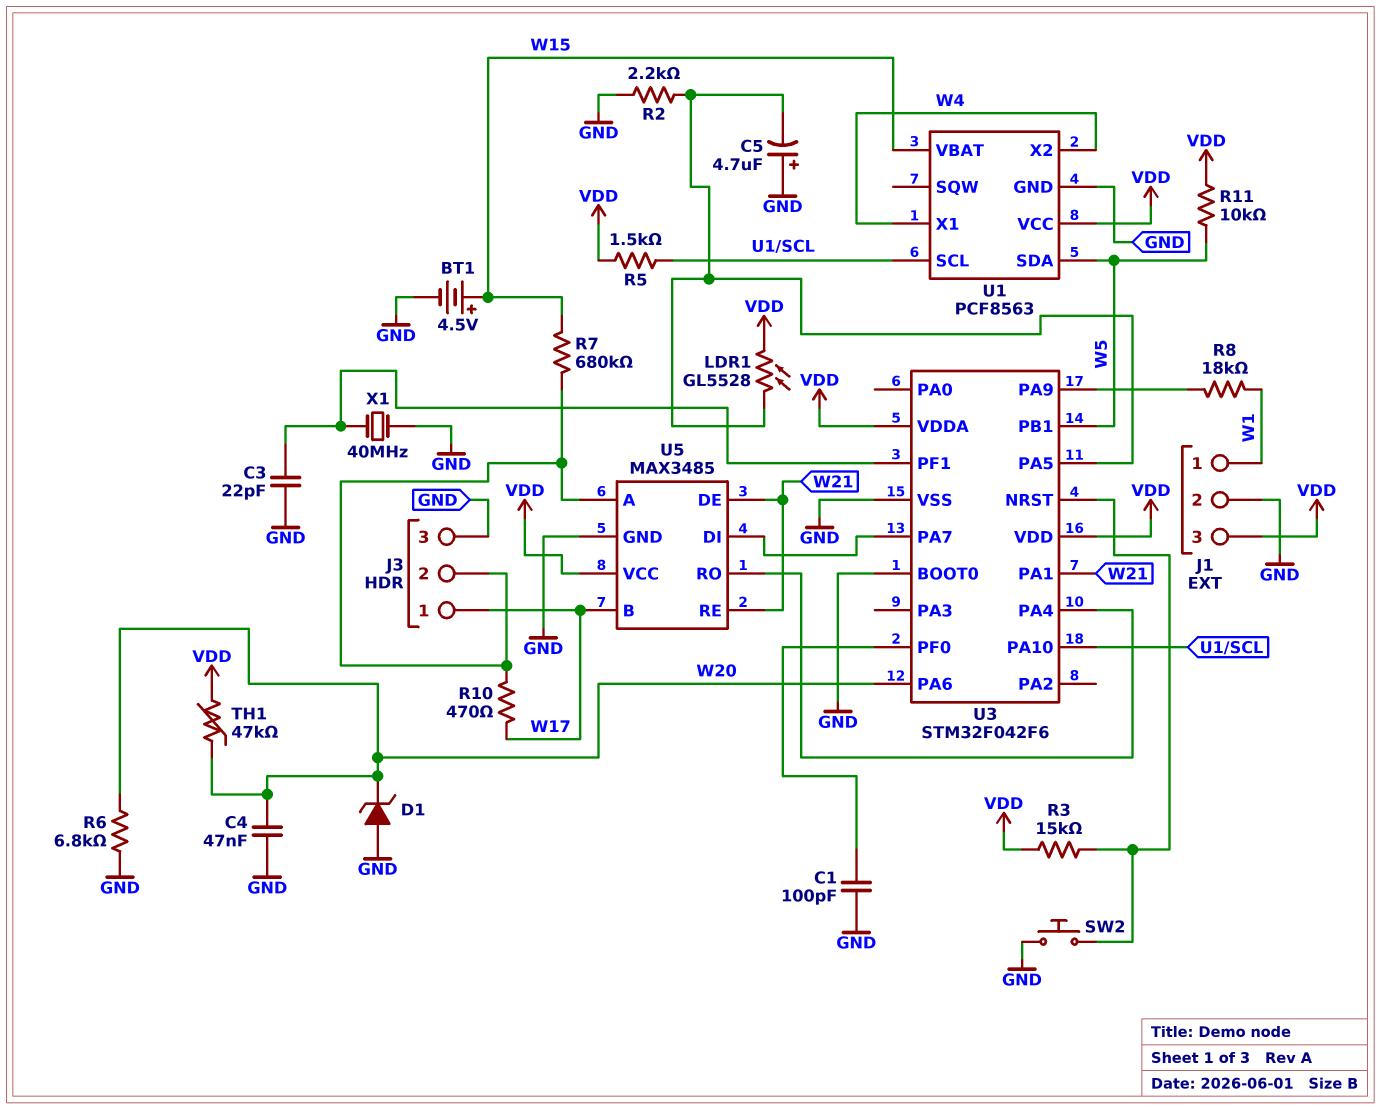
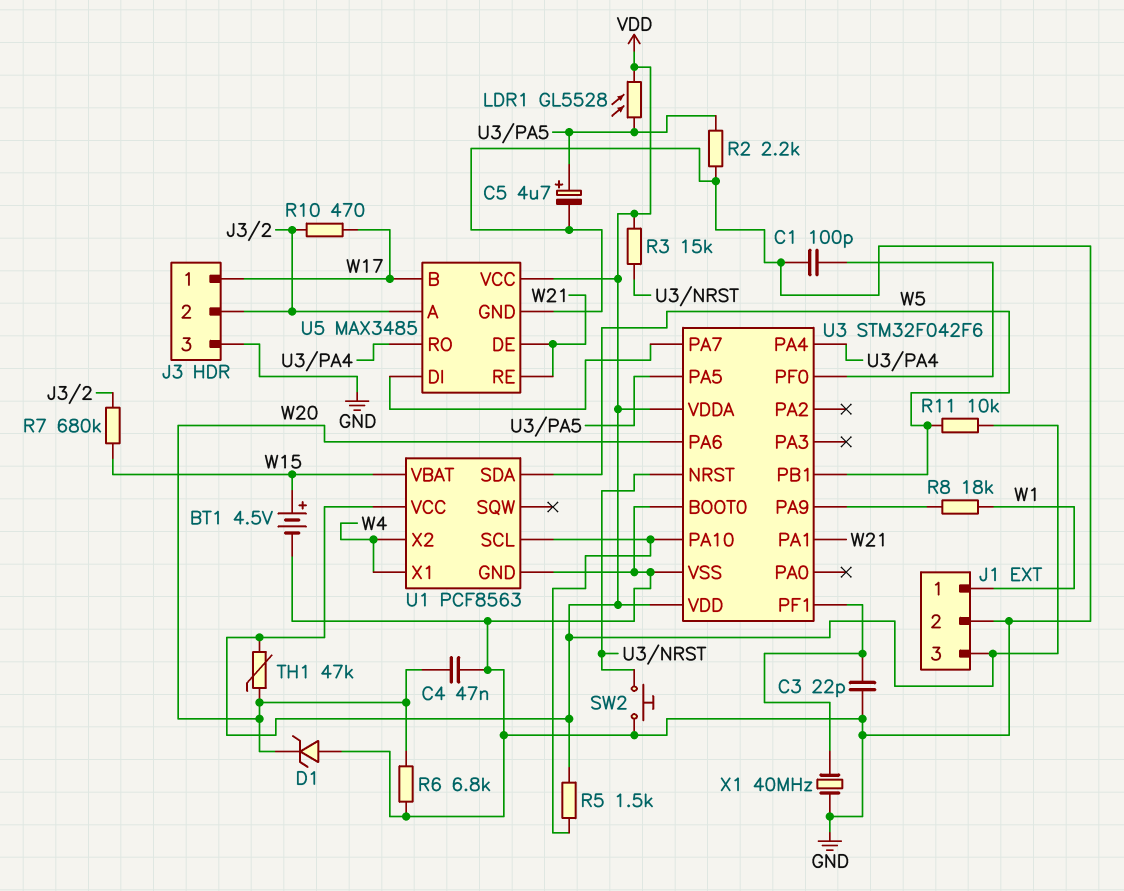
C5: 4.7uF (plus GND, minus U3/PA5) -> 4.7uF (plus U3/PA5, minus GND)

